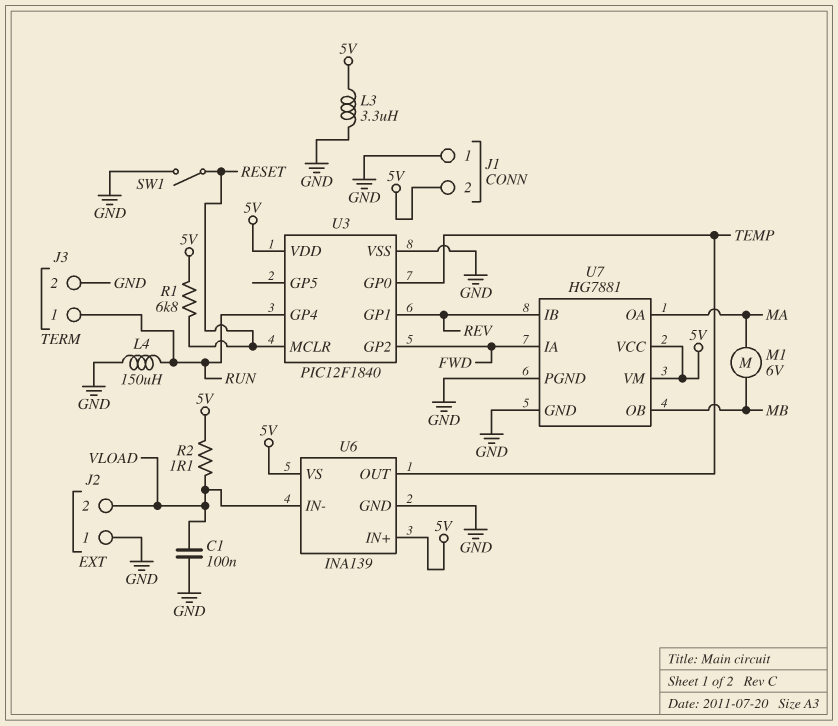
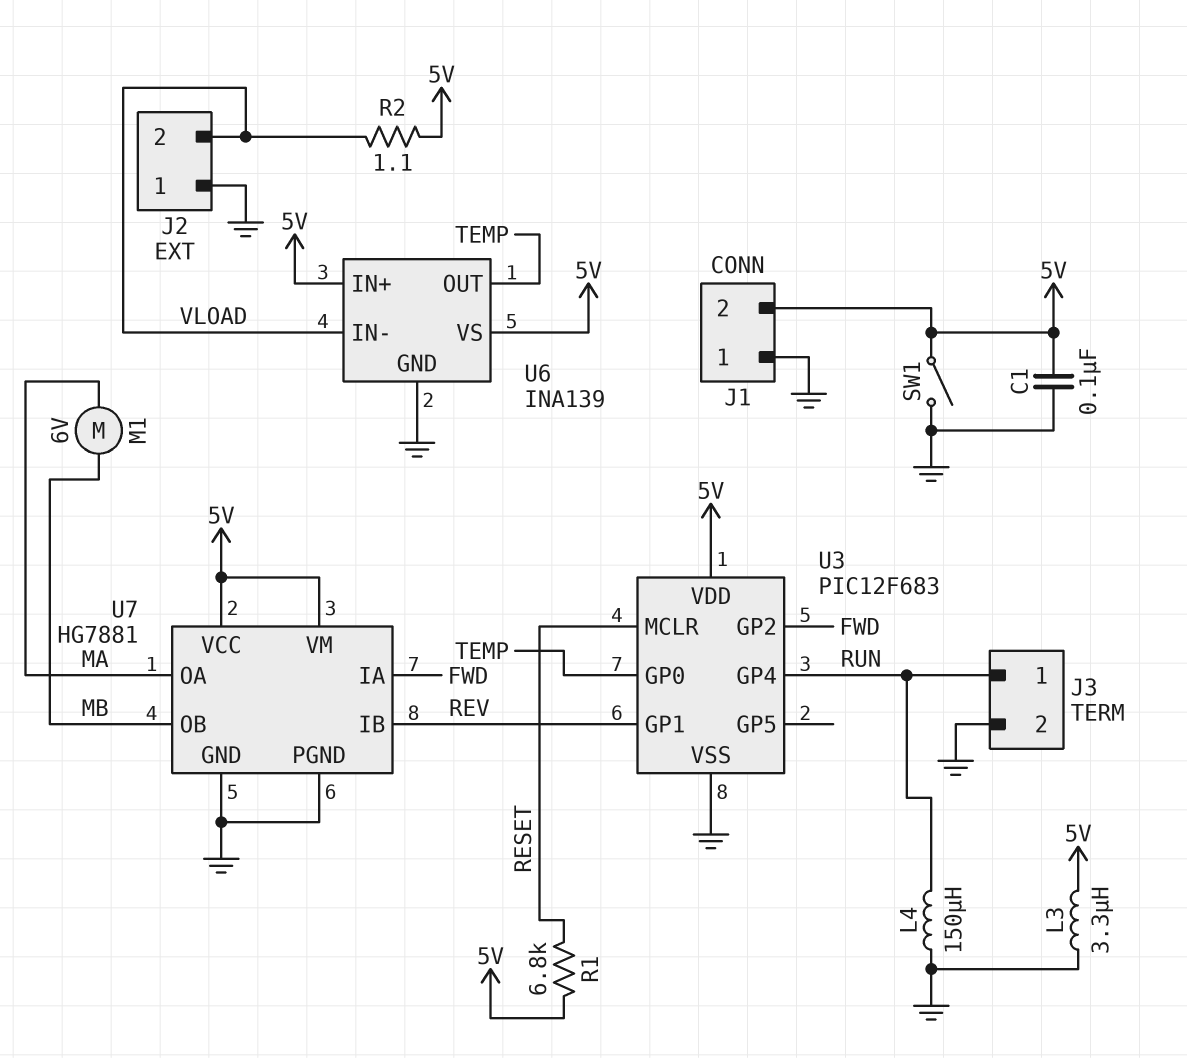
C1: 100nF (GND, VLOAD) -> 100nF (5V, GND)
SW1: switch (GND, RESET) -> switch (5V, GND)
U3: PIC12F1840 -> PIC12F683

